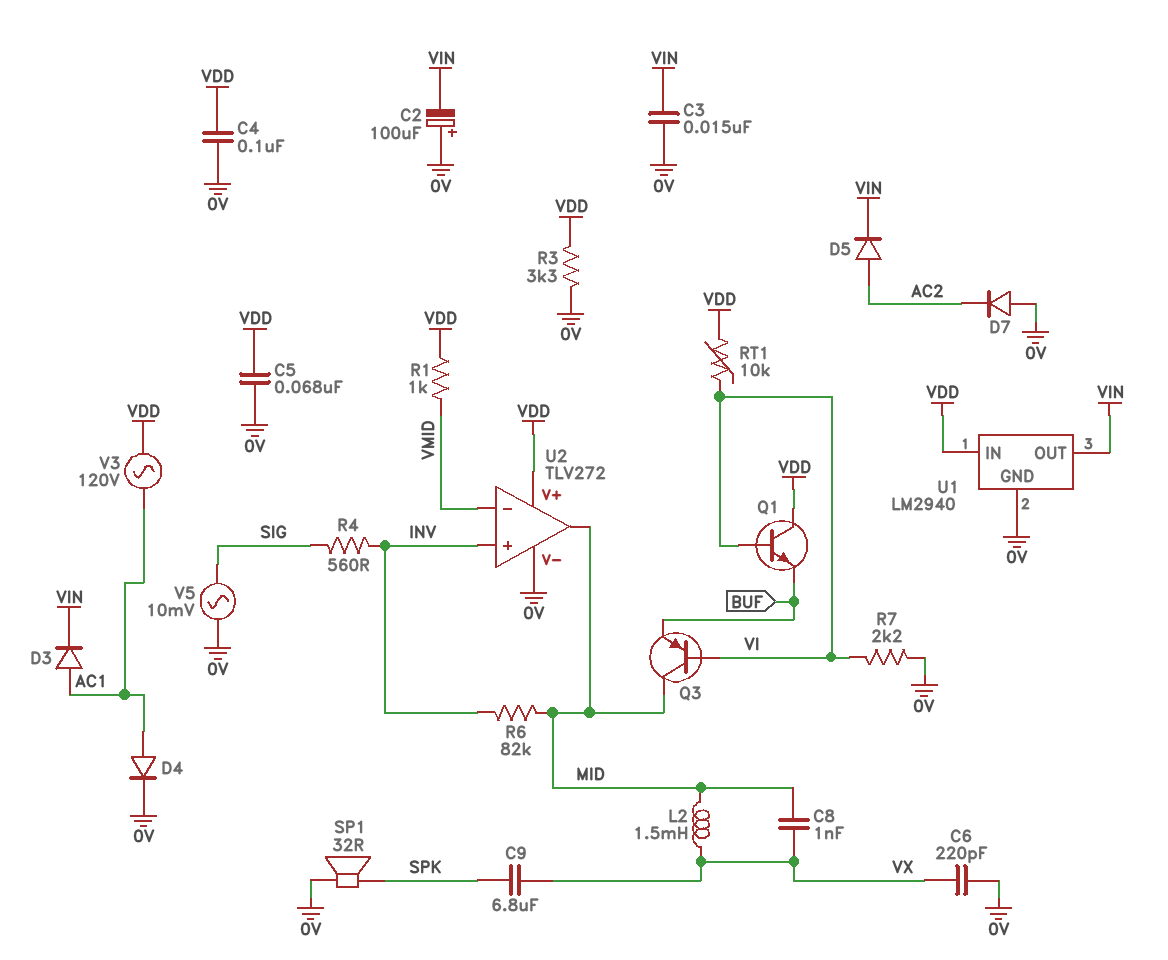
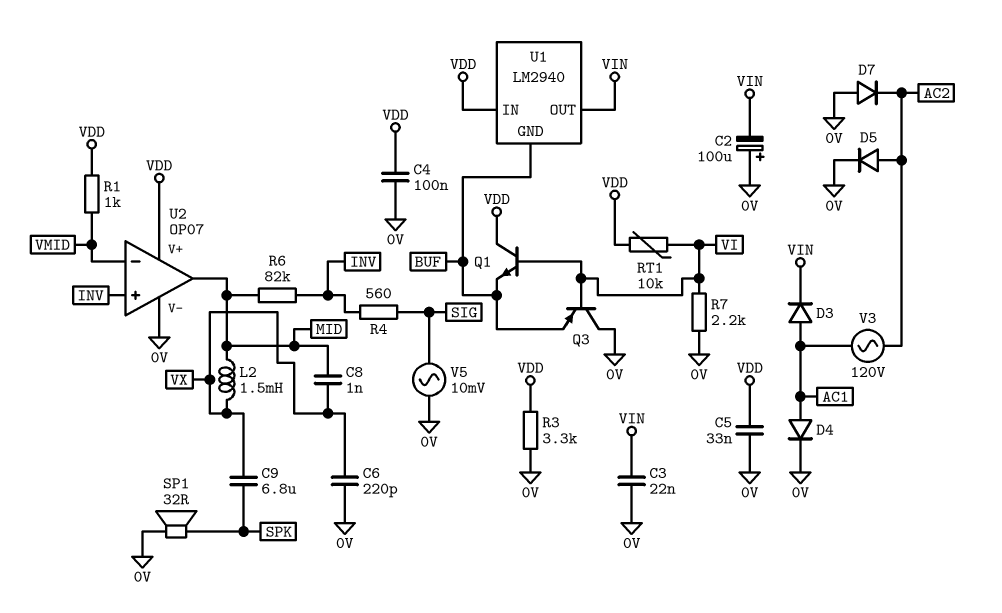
C3: 15nF (0V, VIN) -> 22nF (0V, VIN)
C5: 68nF (0V, VDD) -> 33nF (0V, VDD)
D5: diode (A AC2, K VIN) -> diode (A AC2, K 0V)
Q3: PNP (B VI, C MID, E BUF) -> PNP (B VI, C 0V, E BUF)
U1 pin GND: 0V -> BUF
U2: TLV272 -> OP07
V3: AC 120V (AC1, VDD) -> AC 120V (AC1, AC2)

